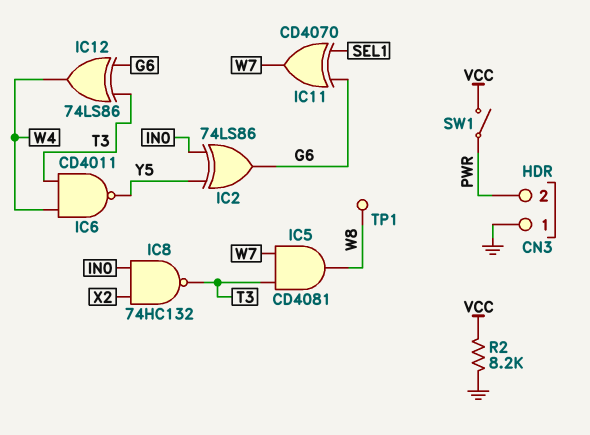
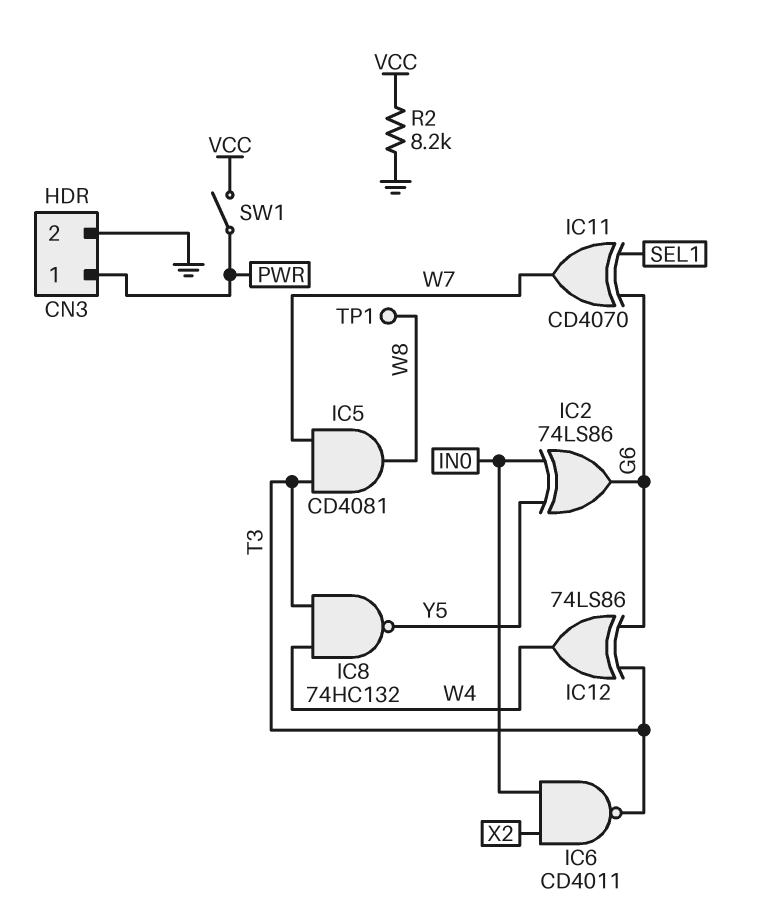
CN3 pin 1: GND -> PWR
CN3 pin 2: PWR -> GND
IC6: NAND CD4011 (in T3, in W4, out Y5) -> NAND CD4011 (in IN0, in X2, out T3)
IC8: NAND 74HC132 (in IN0, in X2, out T3) -> NAND 74HC132 (in T3, in W4, out Y5)

